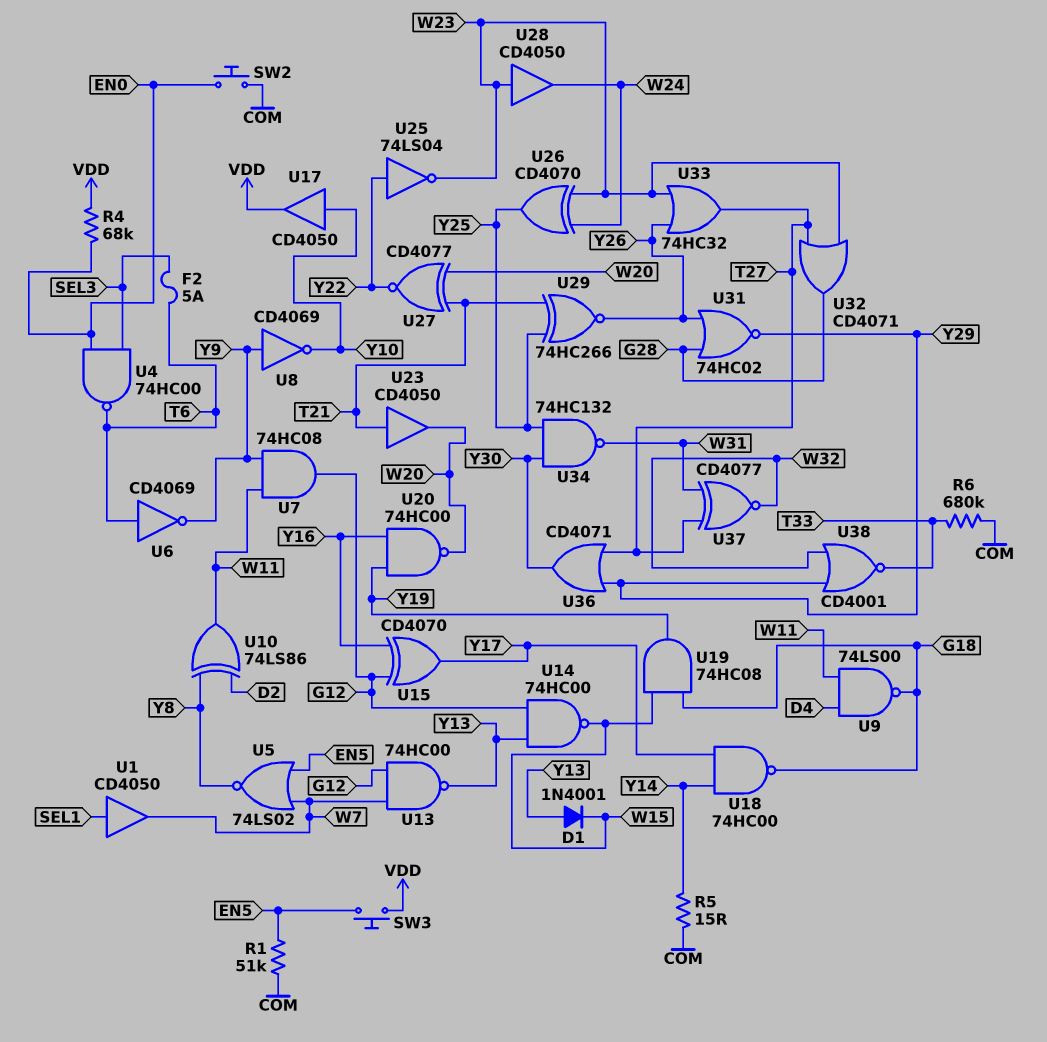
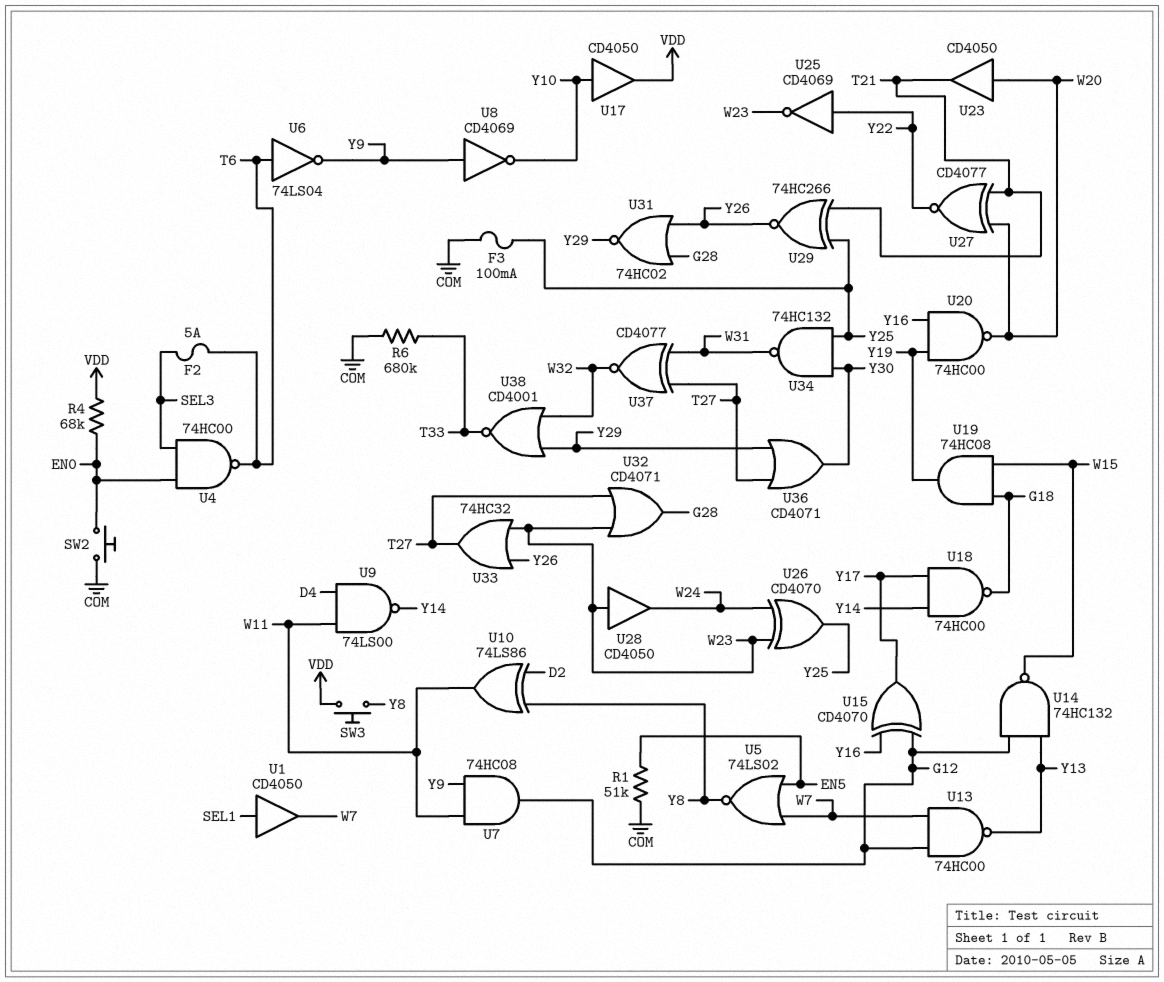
D1: diode 1N4001 (A Y13, K W15) -> none
F3: none -> 100mA (COM, Y25)
R5: 15 (COM, Y14) -> none
SW3: button (EN5, VDD) -> button (VDD, Y8)
U6: NOT CD4069 (in T6, out Y9) -> NOT 74LS04 (in T6, out Y9)
U9: NAND 74LS00 (in D4, in W11, out G18) -> NAND 74LS00 (in D4, in W11, out Y14)
U14: NAND 74HC00 (in G12, in Y13, out W15) -> NAND 74HC132 (in G12, in Y13, out W15)
U23: buffer CD4050 (in T21, out W20) -> buffer CD4050 (in W20, out T21)
U25: NOT 74LS04 (in Y22, out W23) -> NOT CD4069 (in Y22, out W23)

